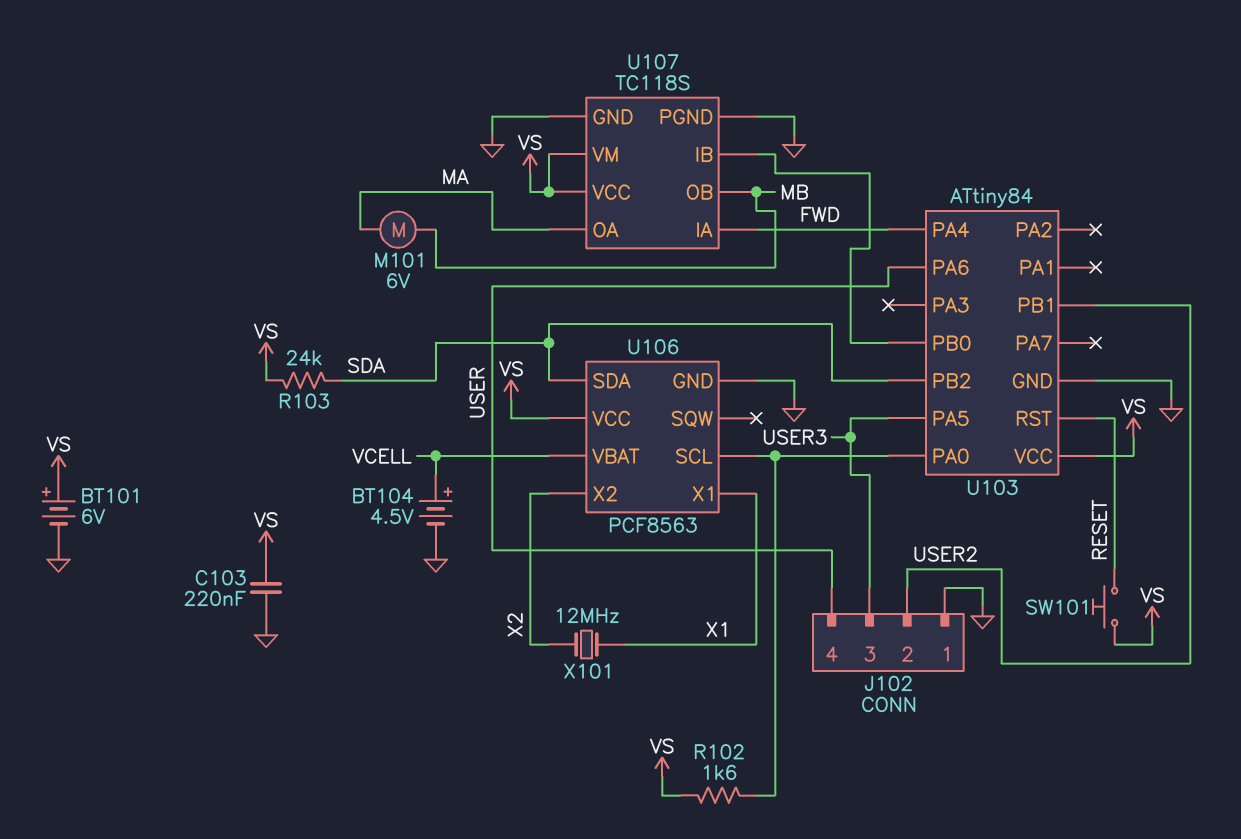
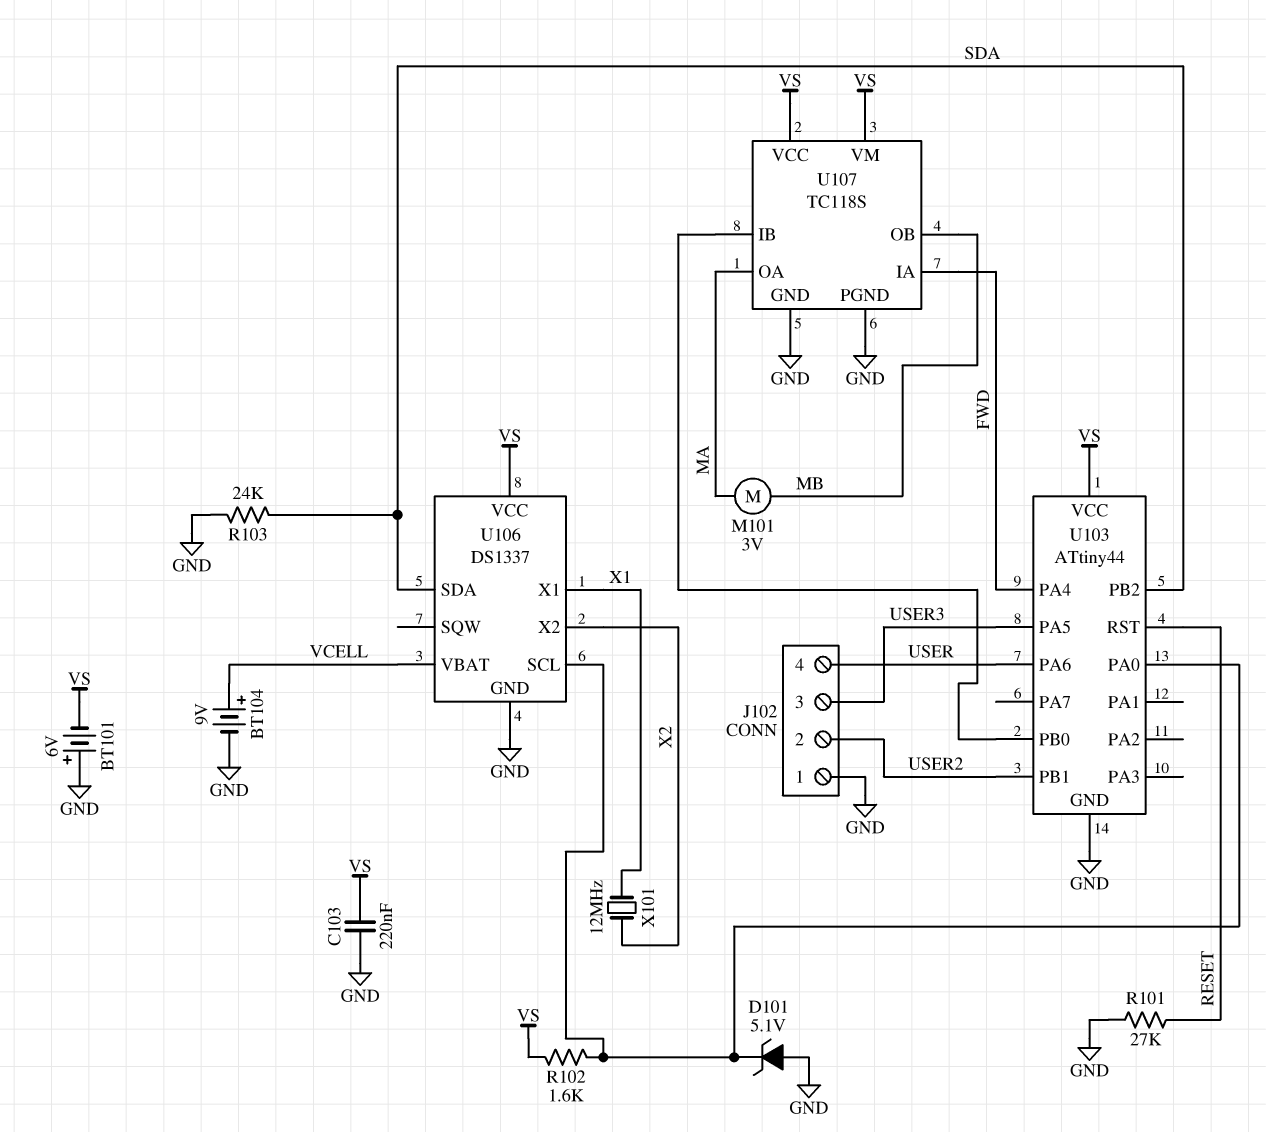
BT101: 6V (plus VS, minus GND) -> 6V (plus GND, minus VS)
BT104: 4.5V (plus VCELL, minus GND) -> 9V (plus VCELL, minus GND)
D101: none -> zener 5.1V (A GND, K U103/PA0)
M101: motor 6V (MA, MB) -> motor 3V (MA, MB)
R101: none -> 27k (GND, RESET)
R103: 24k (SDA, VS) -> 24k (GND, SDA)
SW101: button (RESET, VS) -> none
U103: ATtiny84 -> ATtiny44
U106: PCF8563 -> DS1337

